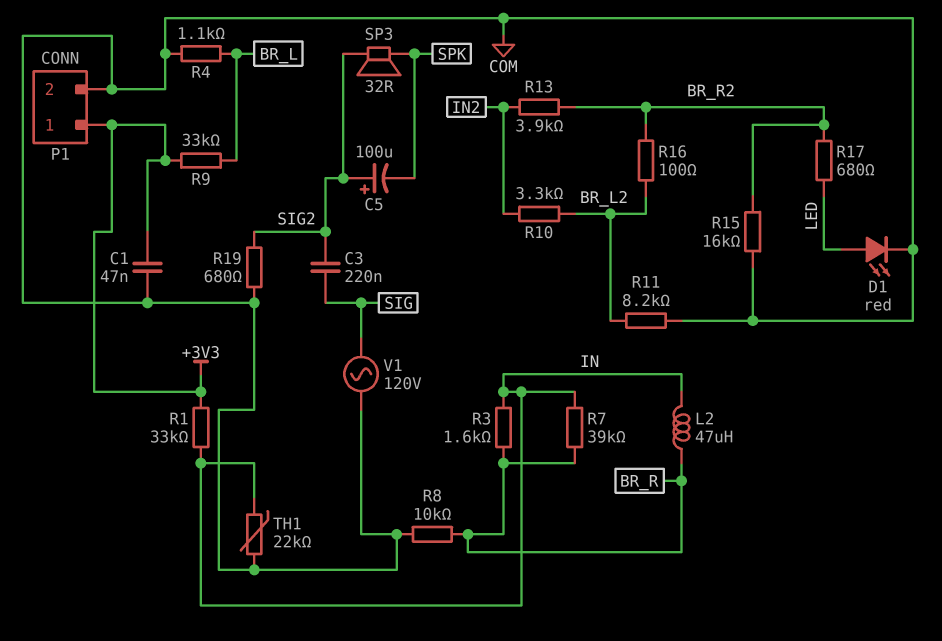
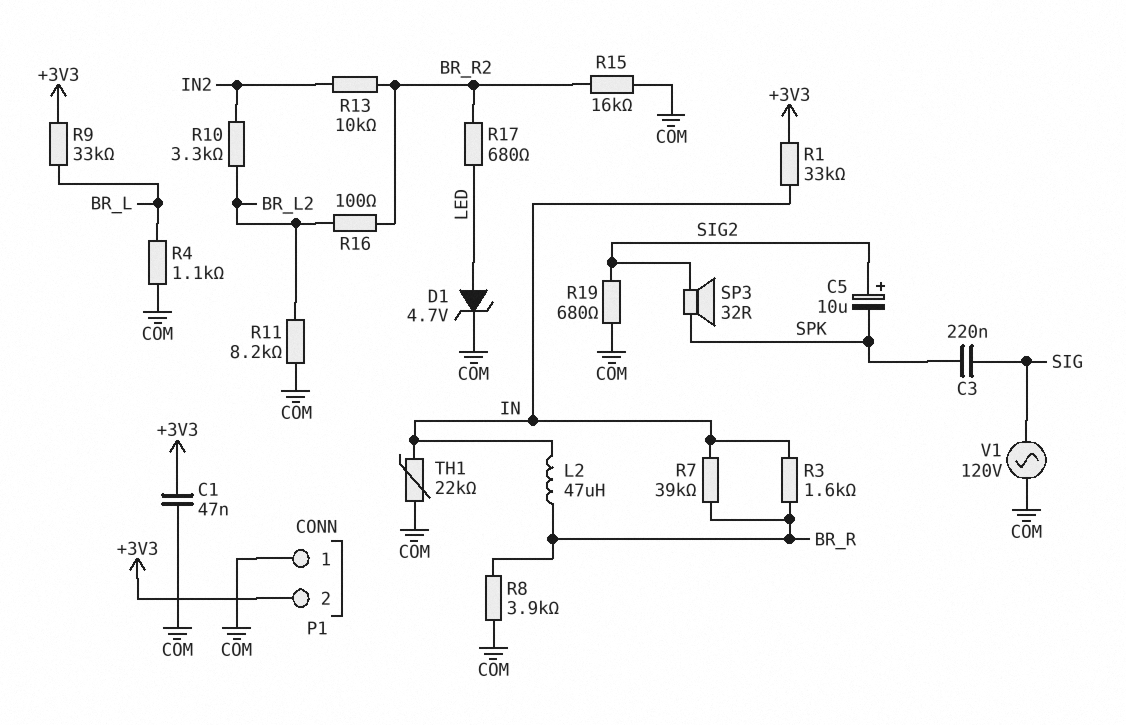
C3: 220nF (SIG, SIG2) -> 220nF (SIG, SPK)
C5: 100uF (plus SIG2, minus SPK) -> 10uF (plus SIG2, minus SPK)
D1: LED red (A LED, K COM) -> zener 4.7V (A LED, K COM)
P1 pin 1: +3V3 -> COM
P1 pin 2: COM -> +3V3
R8: 10k (BR_R, COM) -> 3.9k (BR_R, COM)
R13: 3.9k (BR_R2, IN2) -> 10k (BR_R2, IN2)

